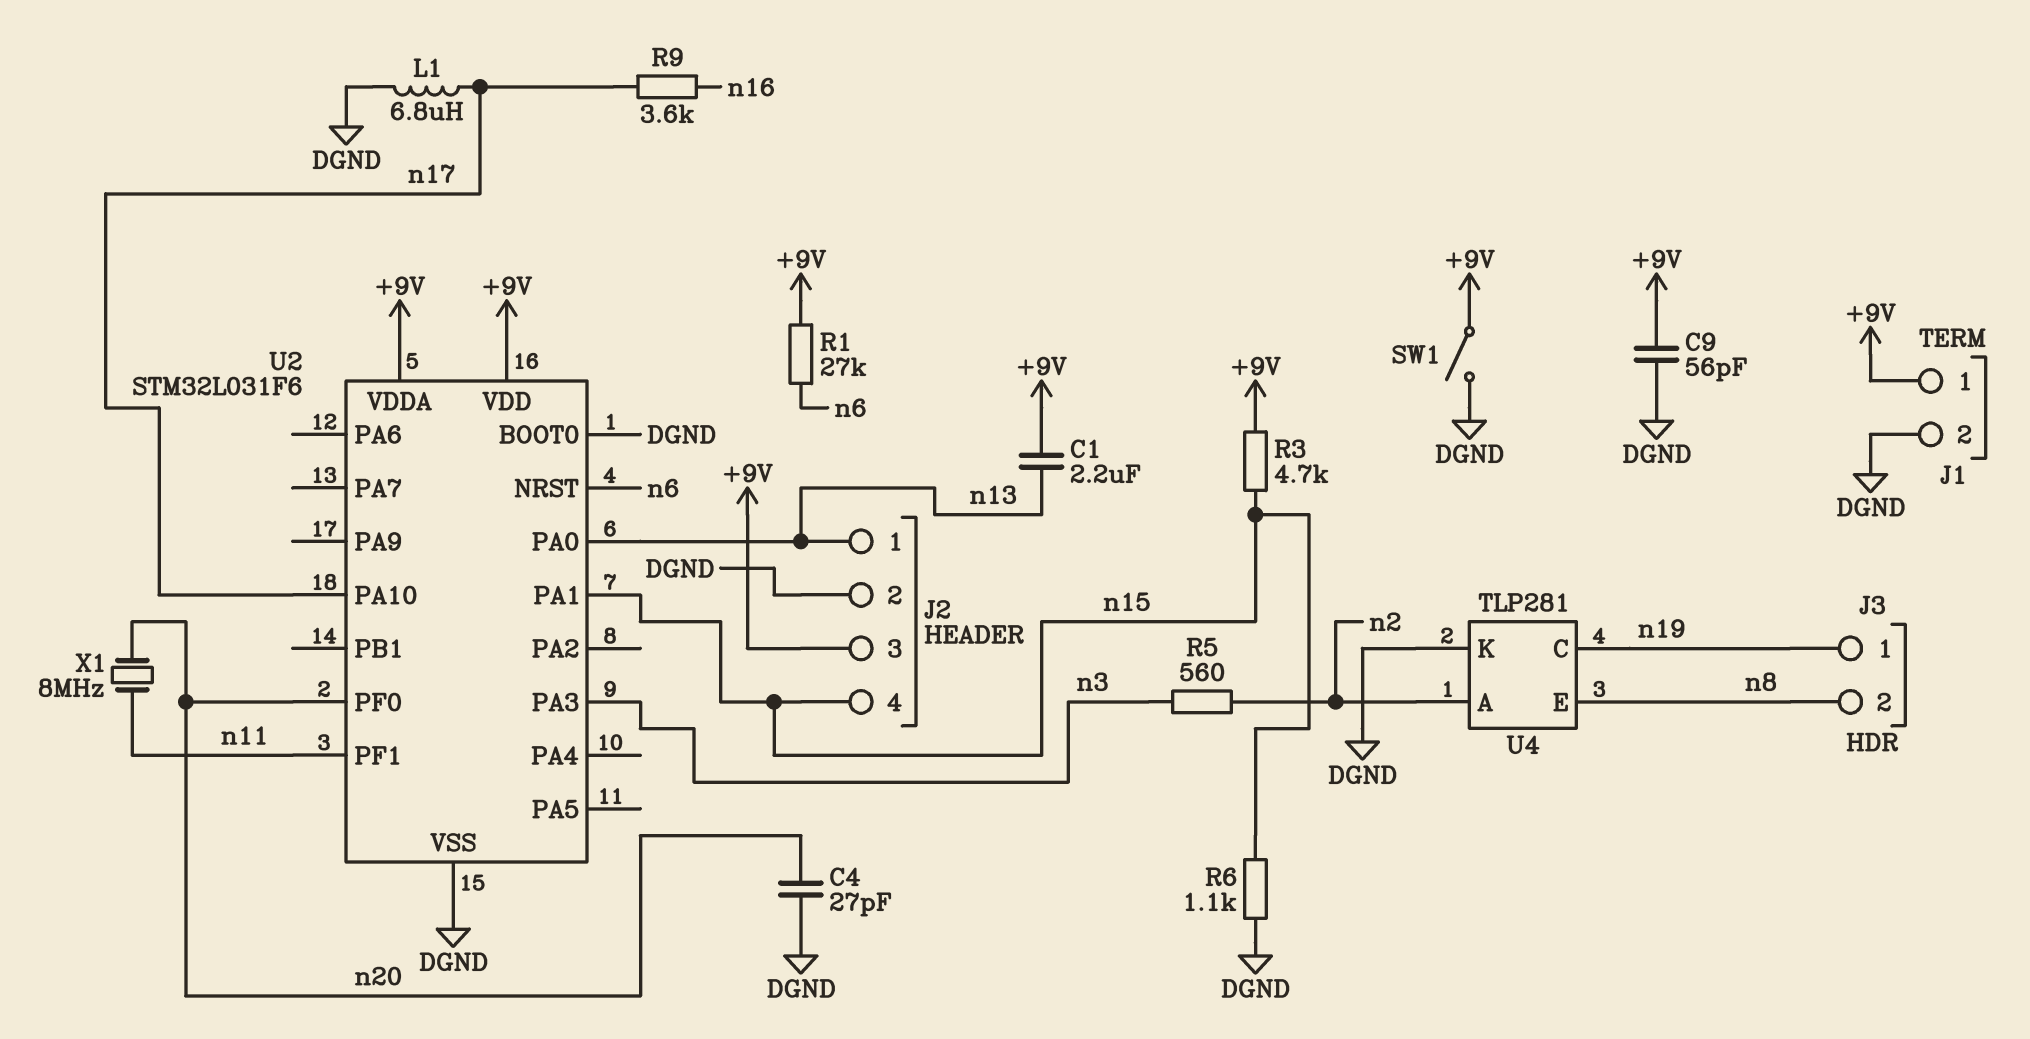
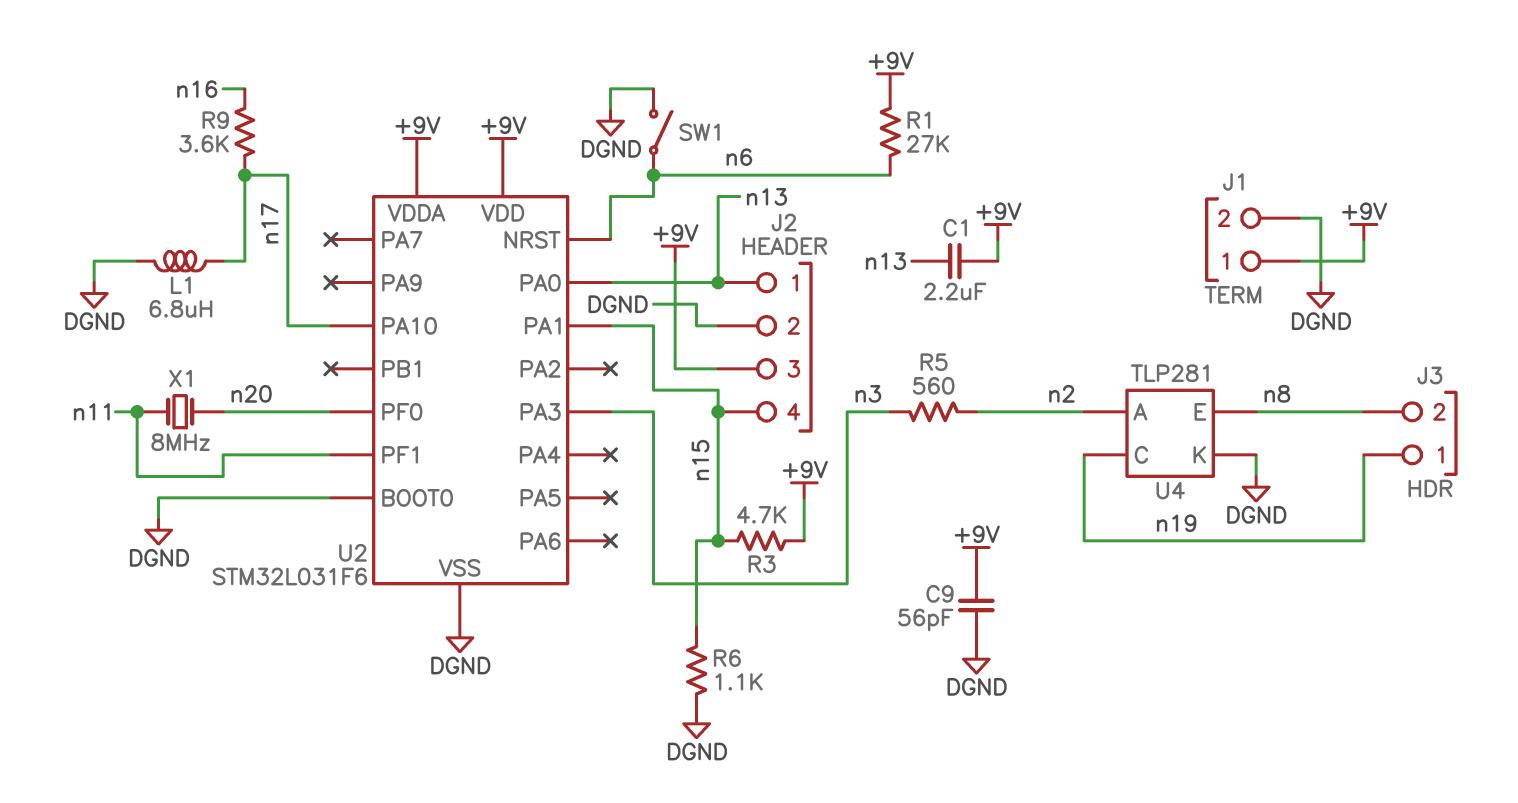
C4: 27pF (DGND, n20) -> none
SW1: switch (+9V, DGND) -> switch (DGND, n6)

